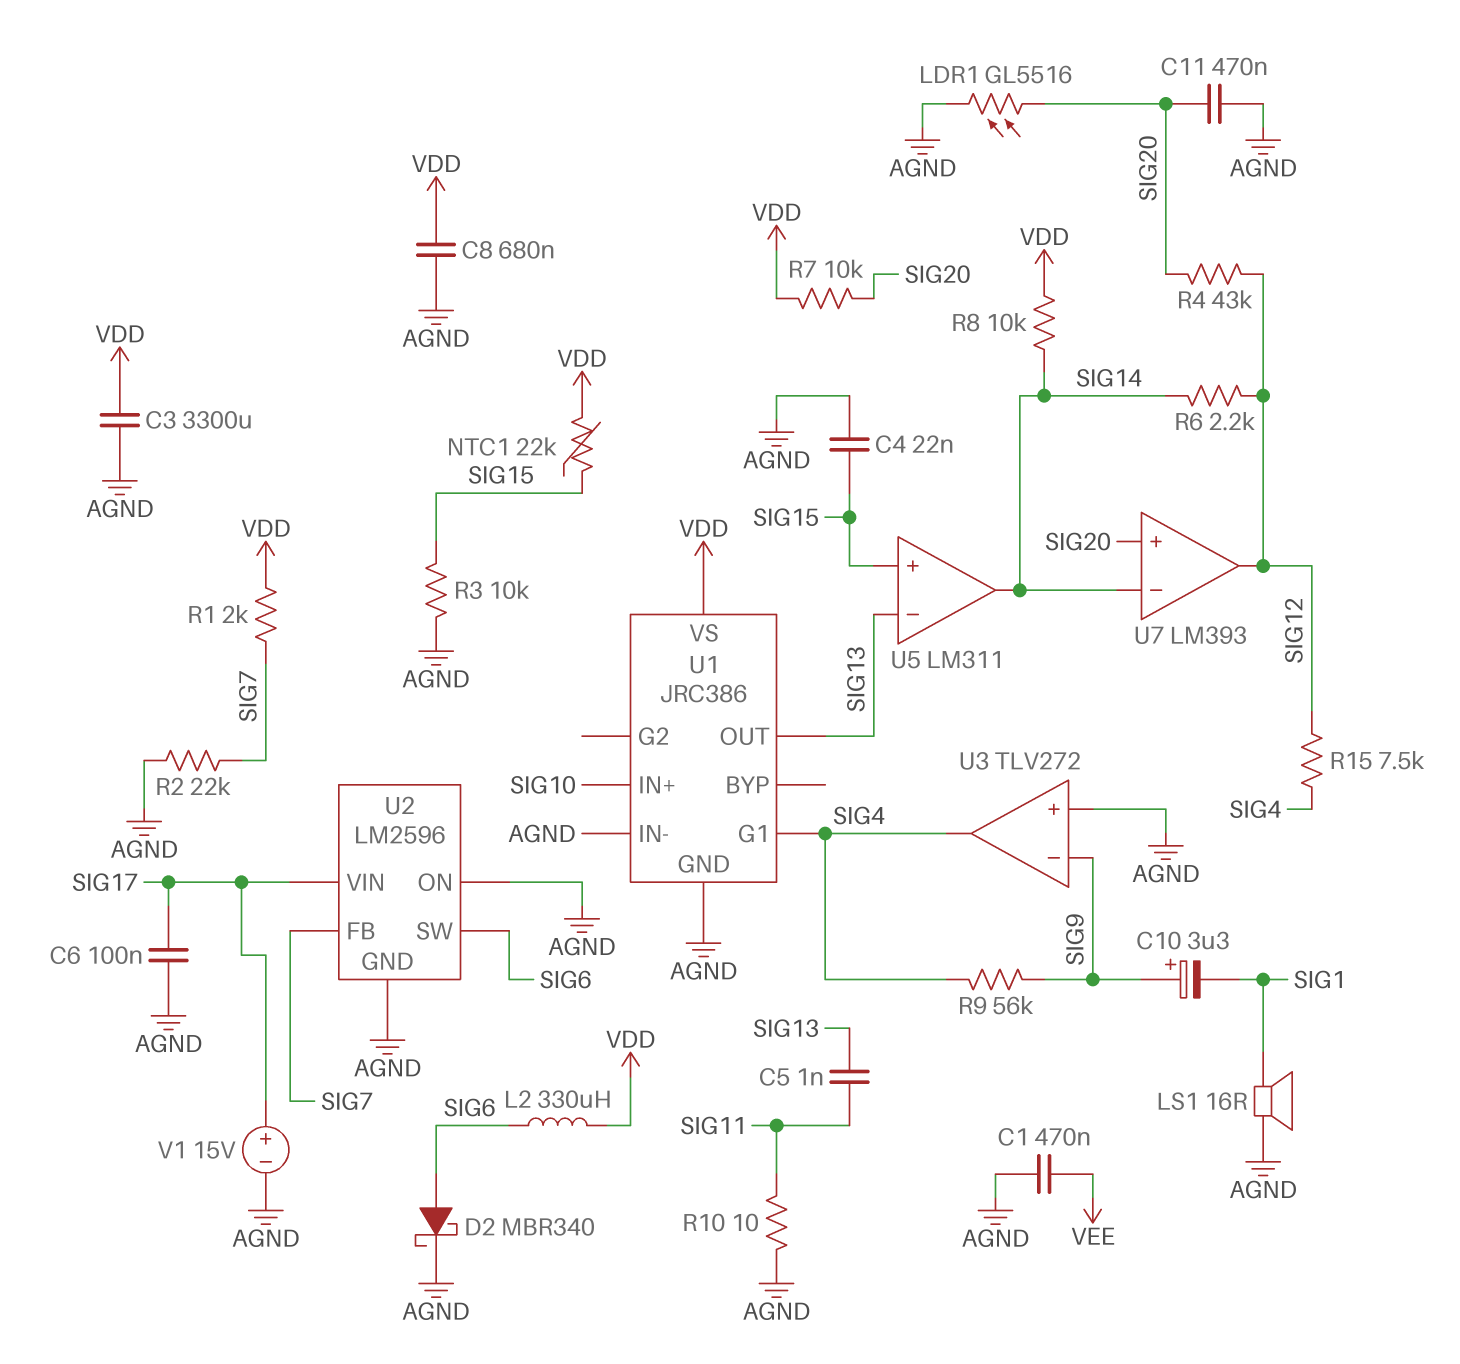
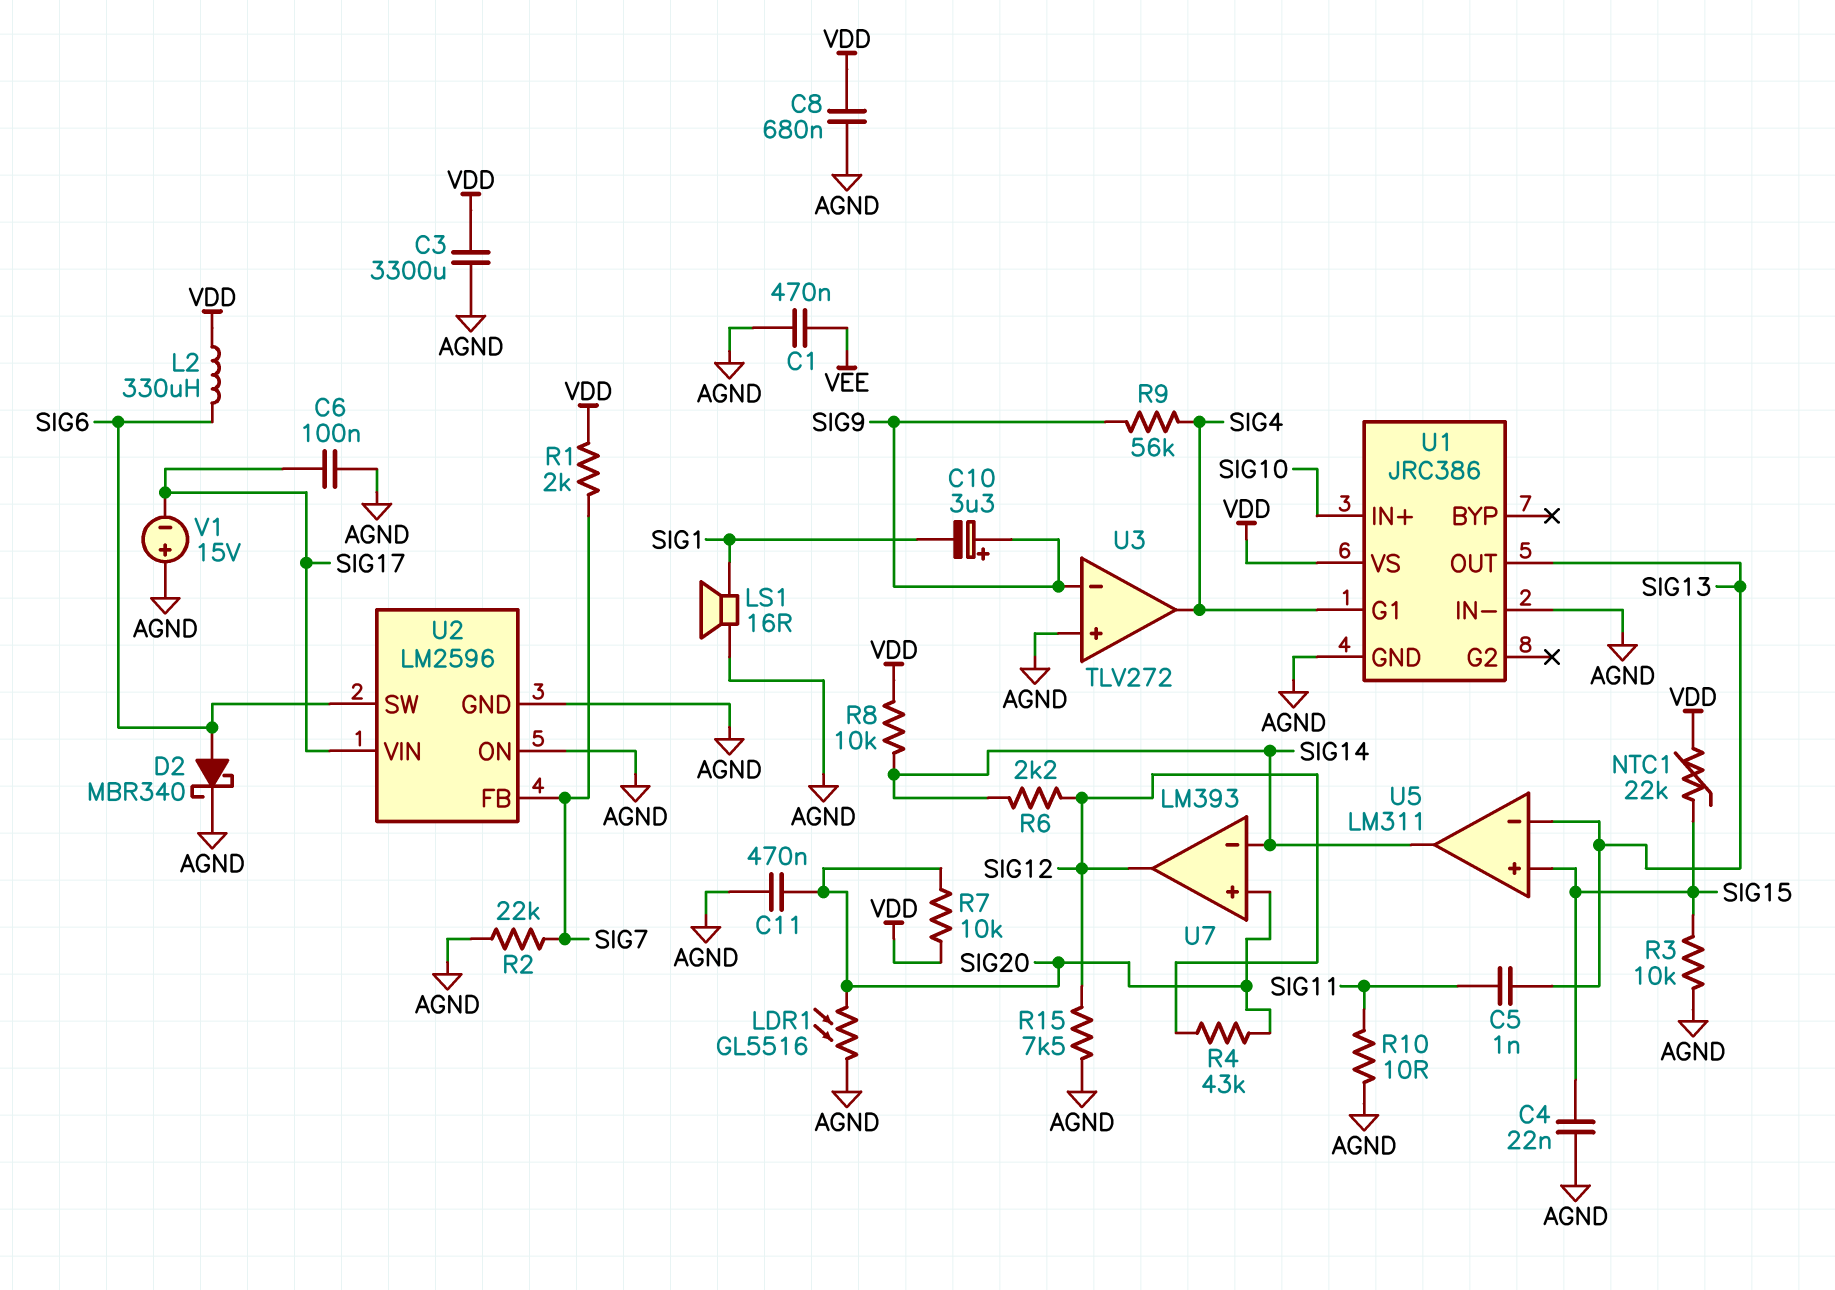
R15: 7.5k (SIG4, SIG12) -> 7.5k (AGND, SIG12)
V1: 15V (plus SIG17, minus AGND) -> 15V (plus AGND, minus SIG17)

